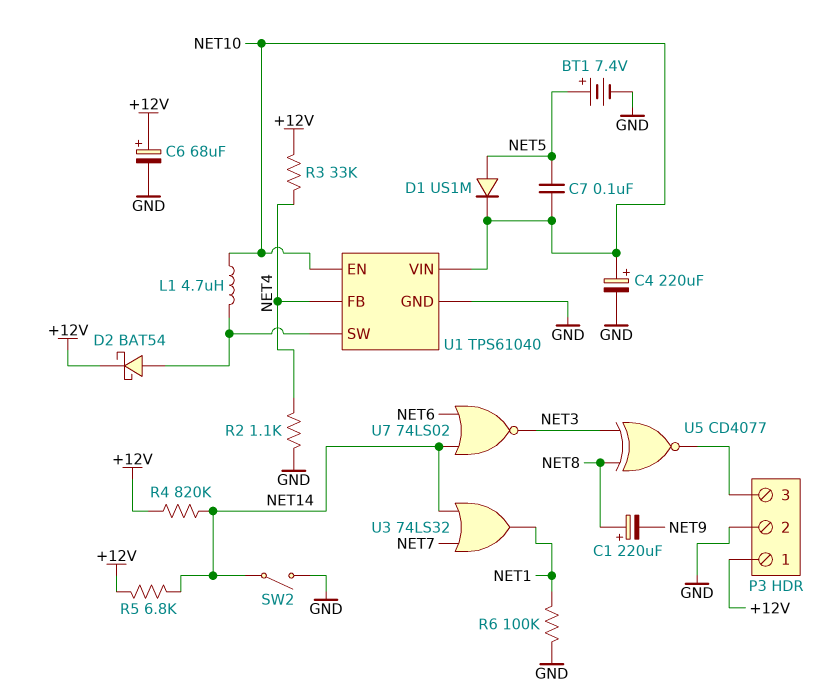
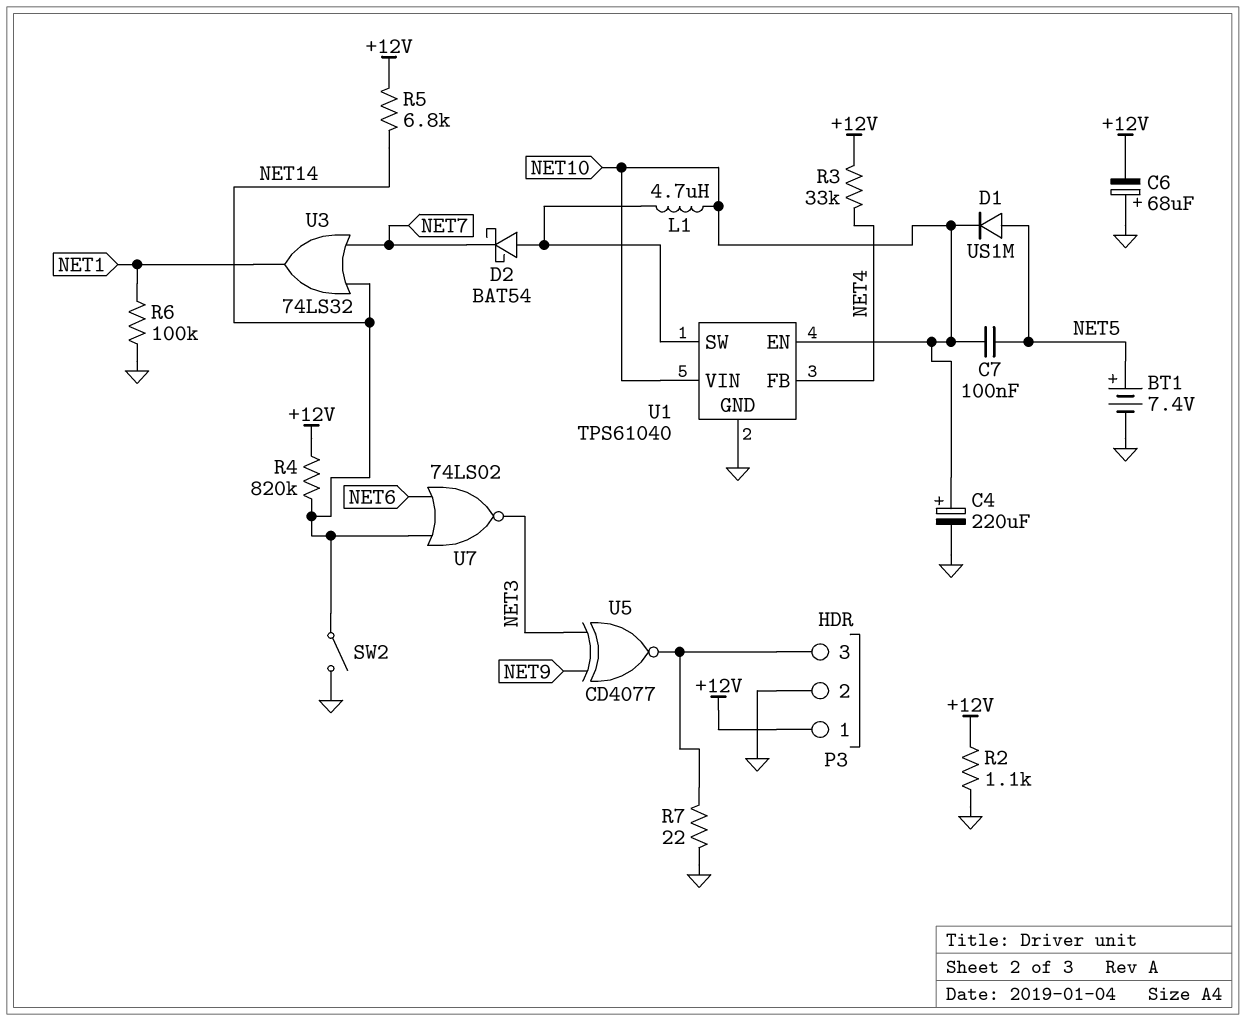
C1: 220uF (plus NET8, minus NET9) -> none
C6: 68uF (plus +12V, minus GND) -> 68uF (plus GND, minus +12V)
D2: schottky BAT54 (A U1/SW, K +12V) -> schottky BAT54 (A U1/SW, K NET7)
R2: 1.1k (GND, NET4) -> 1.1k (+12V, GND)
R7: none -> 22 (GND, P3/3)
U5: XNOR CD4077 (in NET3, in NET8, out P3/3) -> XNOR CD4077 (in NET3, in NET9, out P3/3)

